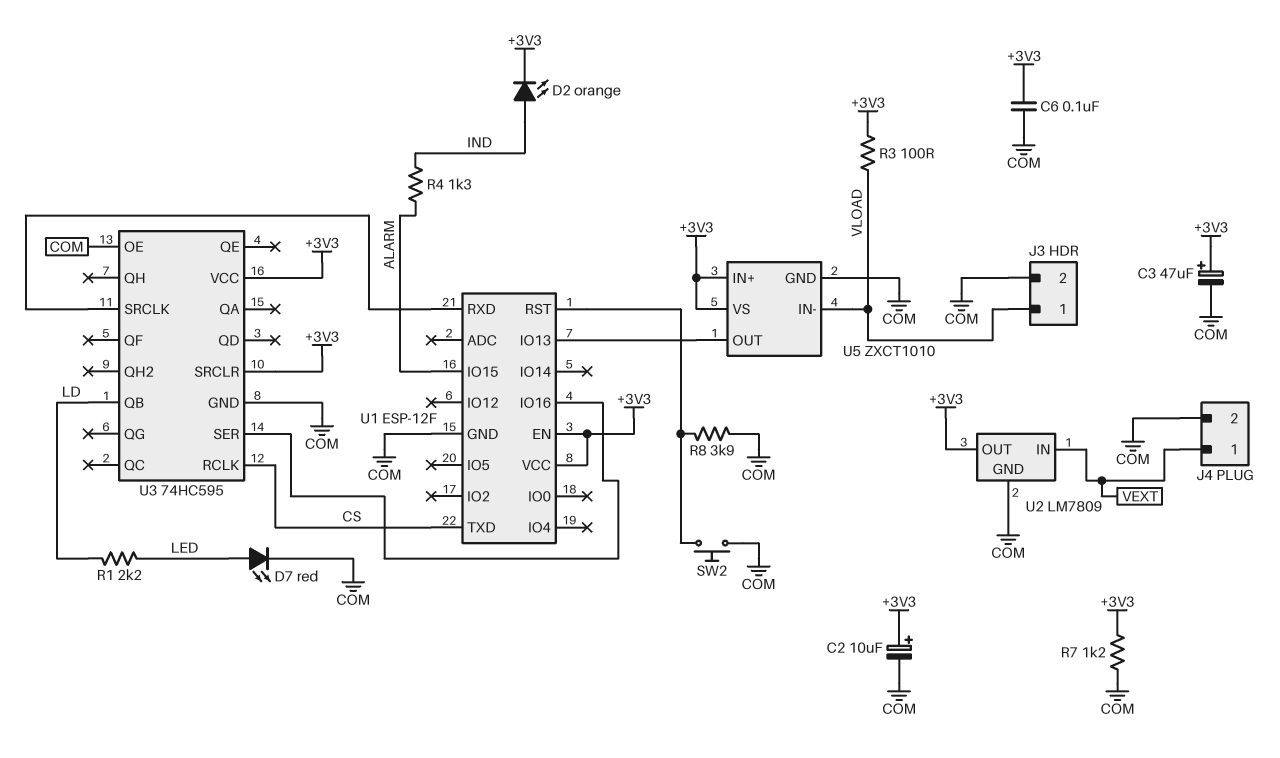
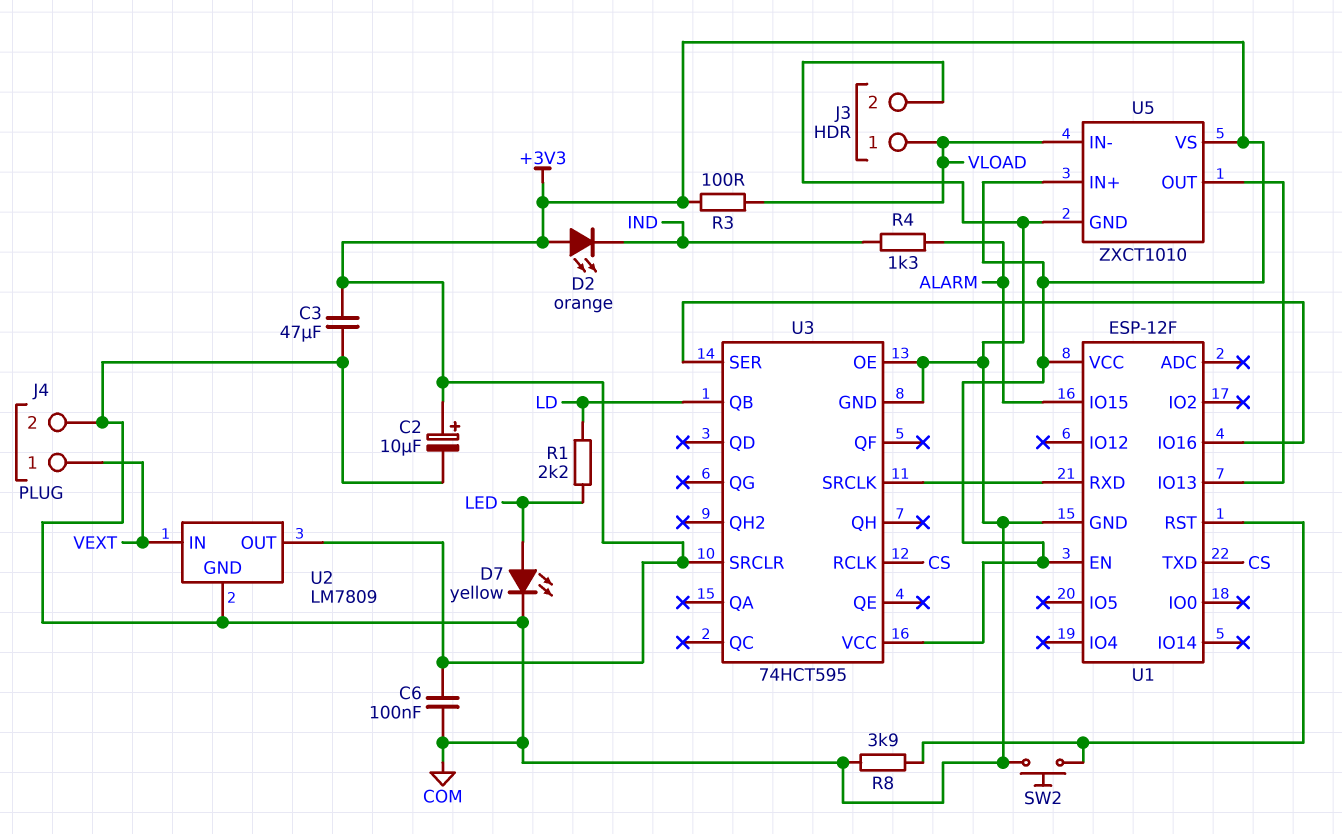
C3: 47uF (plus +3V3, minus COM) -> 47uF (+3V3, COM)
D2: LED orange (A IND, K +3V3) -> LED orange (A +3V3, K IND)
D7: LED red (A LED, K COM) -> LED yellow (A LED, K COM)
R7: 1.2k (+3V3, COM) -> none
U3: 74HC595 -> 74HCT595

